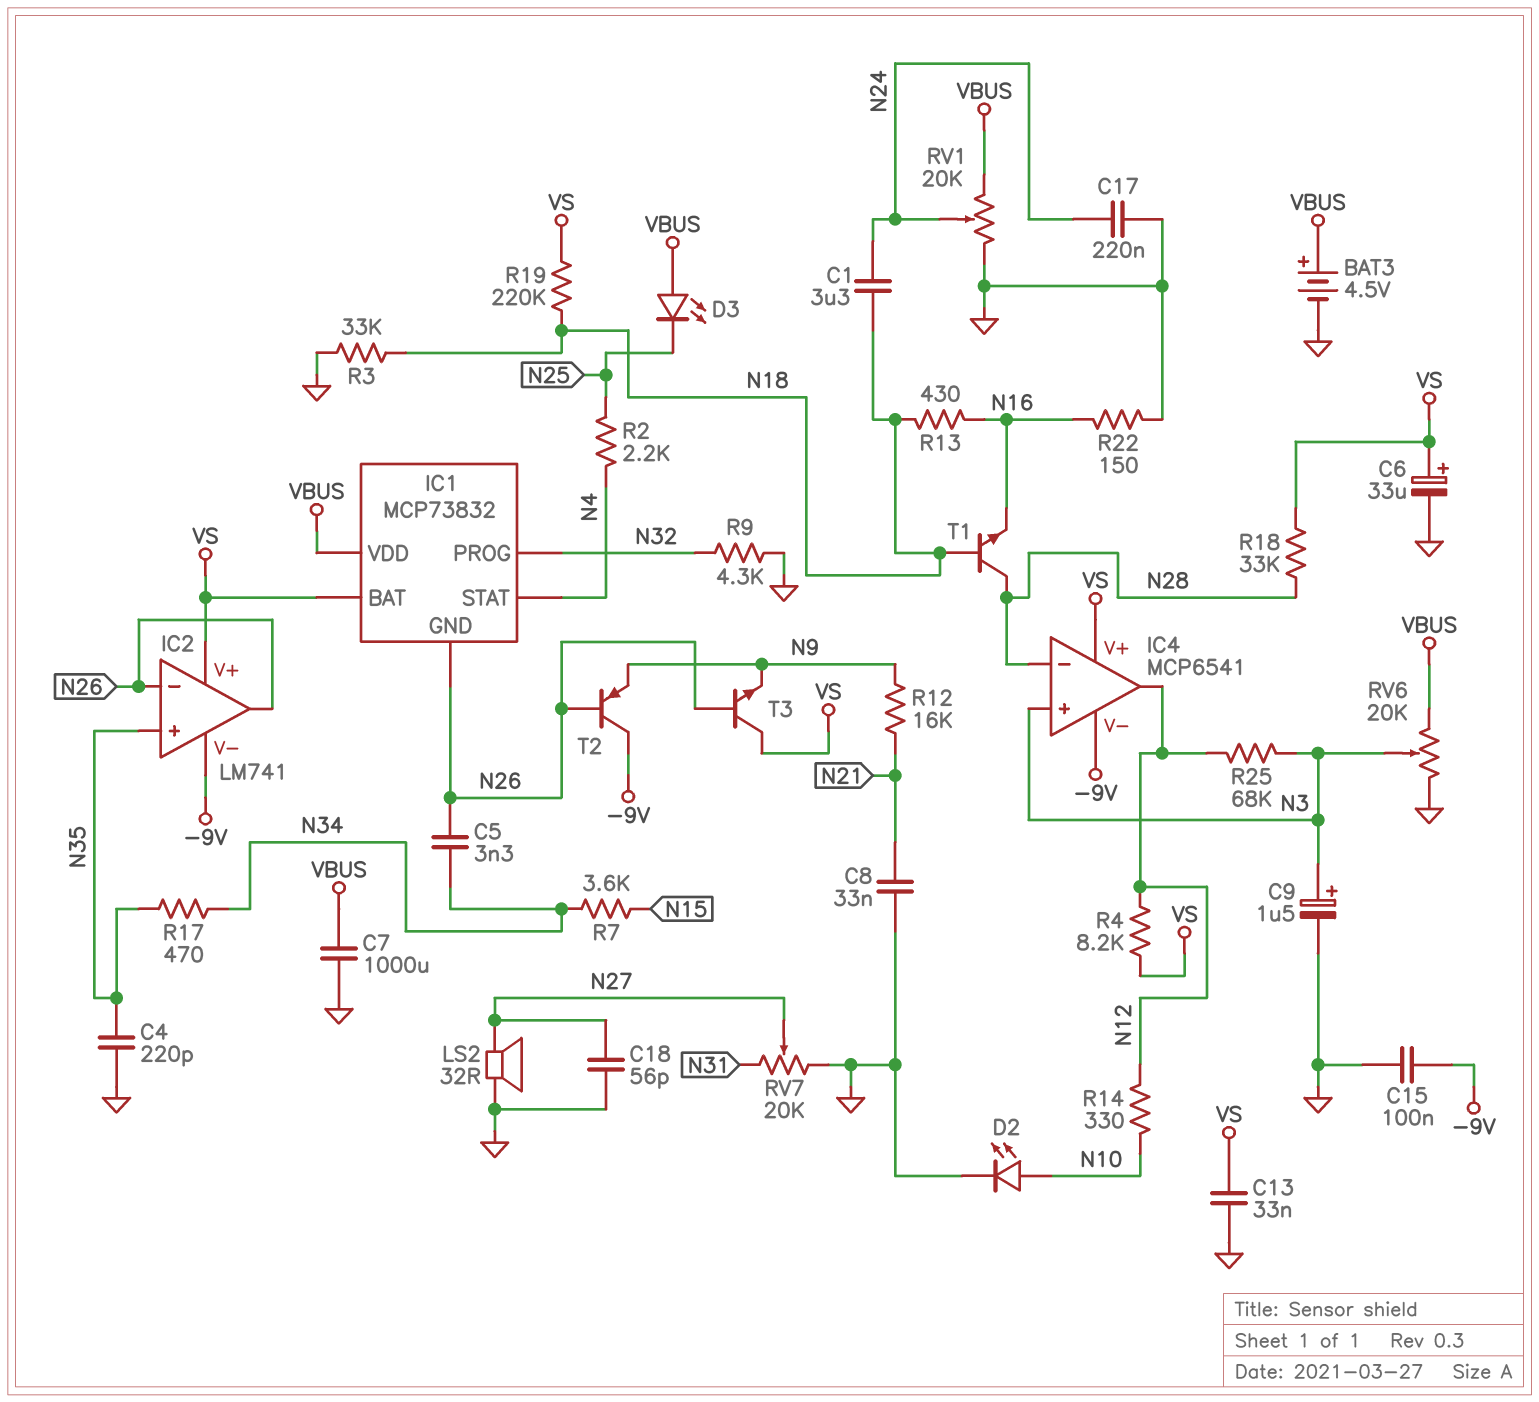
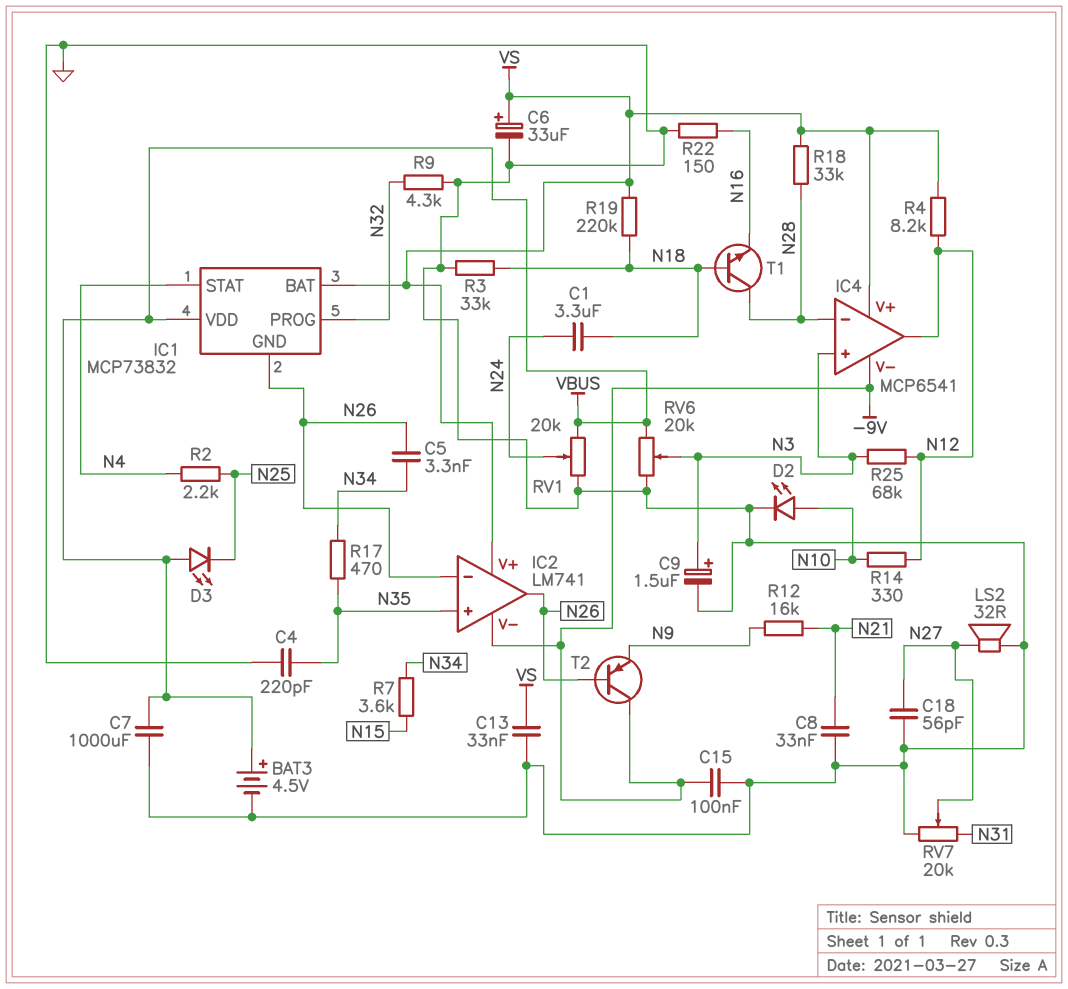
C17: 220nF (GND, N24) -> none
R13: 430 (N16, N18) -> none
T3: NPN (B N26, C VS, E N9) -> none

